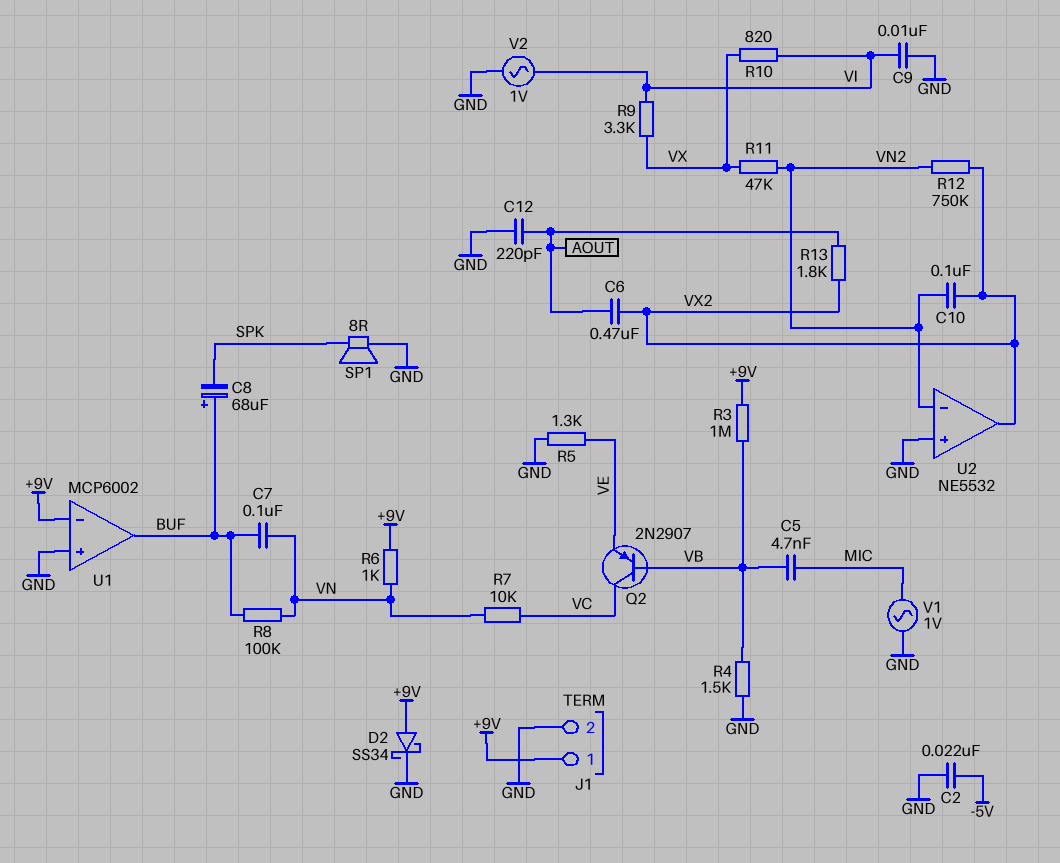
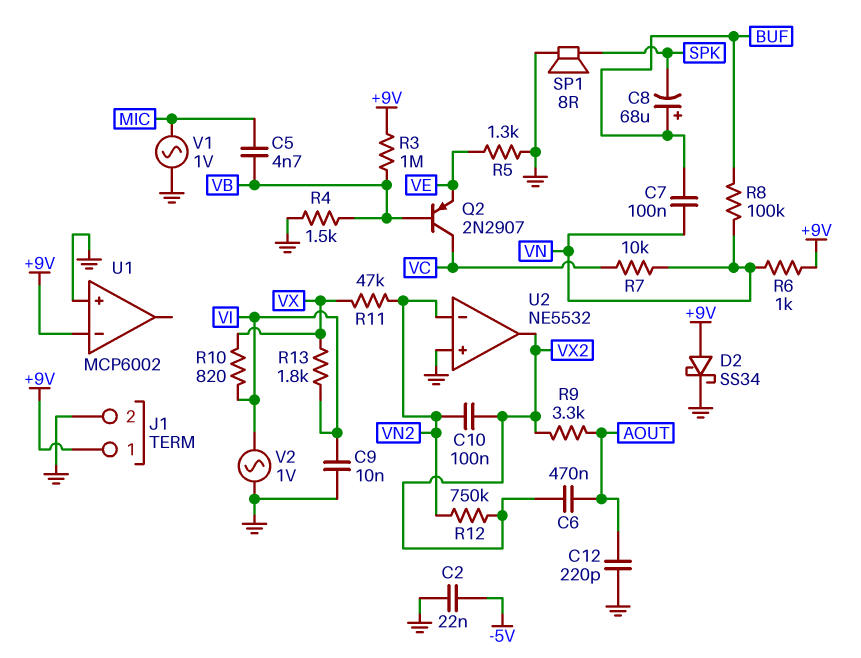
R9: 3.3k (VI, VX) -> 3.3k (AOUT, VX2)
R13: 1.8k (AOUT, VX2) -> 1.8k (VI, VX)
U1 pin out: BUF -> none

